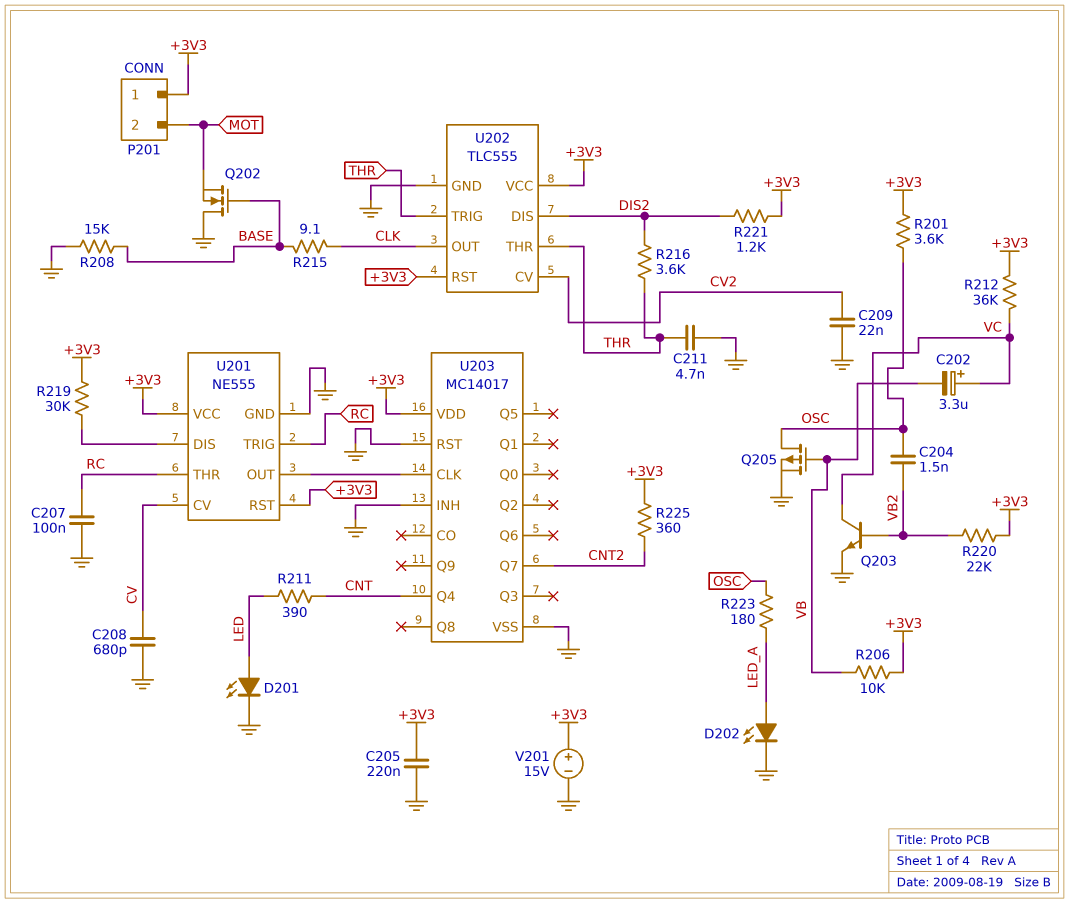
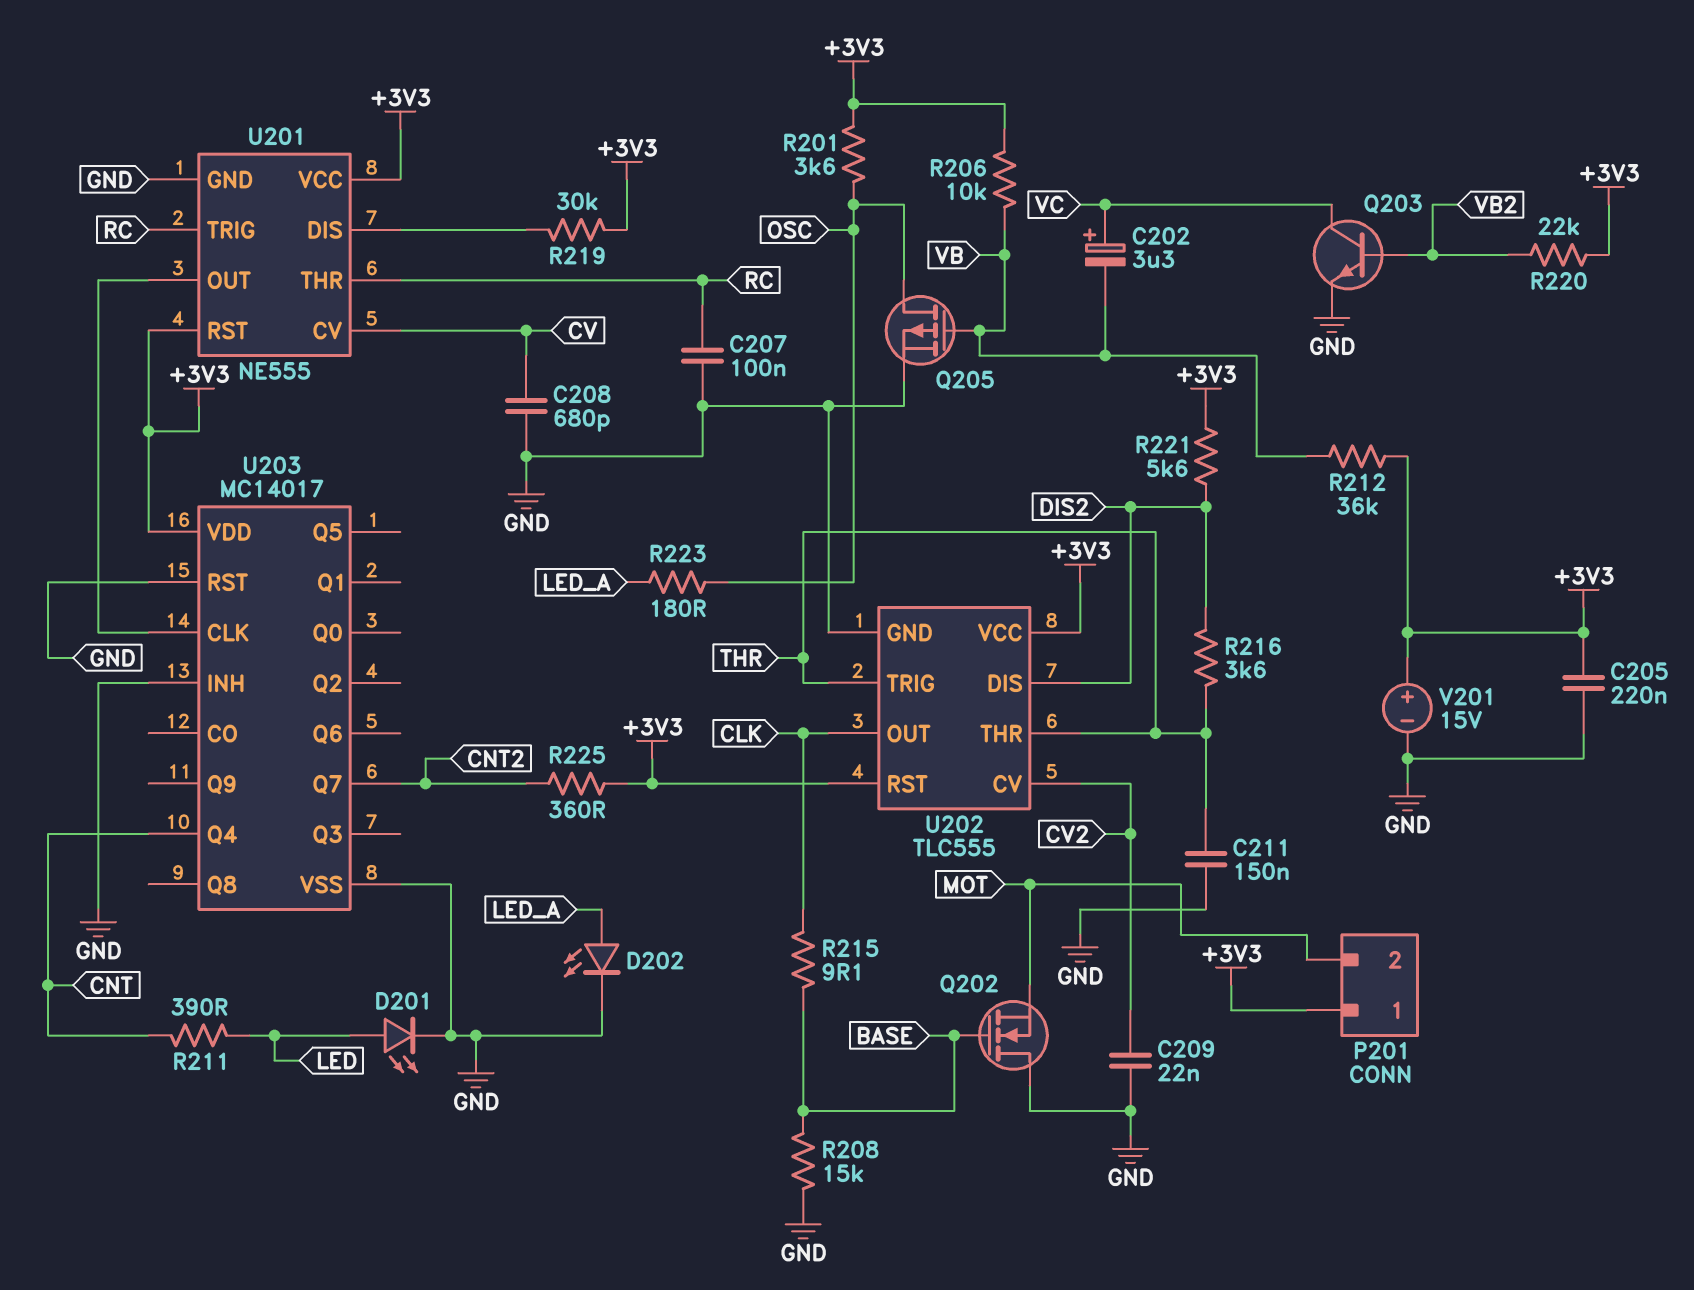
C204: 1.5nF (OSC, VB2) -> none
C211: 4.7nF (GND, THR) -> 150nF (GND, THR)
R212: 36k (+3V3, VC) -> 36k (+3V3, VB)
R221: 1.2k (+3V3, DIS2) -> 5.6k (+3V3, DIS2)

